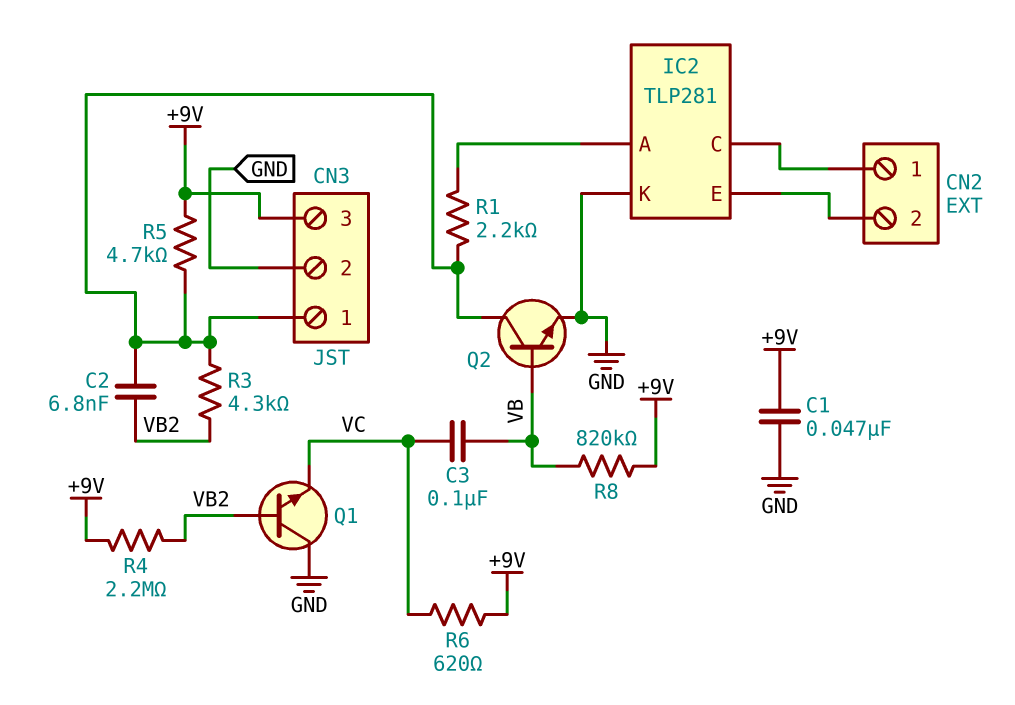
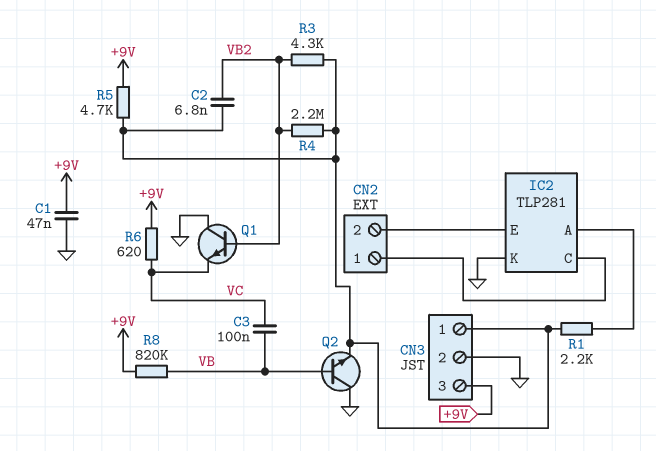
Q2: NPN (B VB, C CN3/1, E GND) -> NPN (B VB, C GND, E CN3/1)
R4: 2.2M (+9V, VB2) -> 2.2M (CN3/1, VB2)

